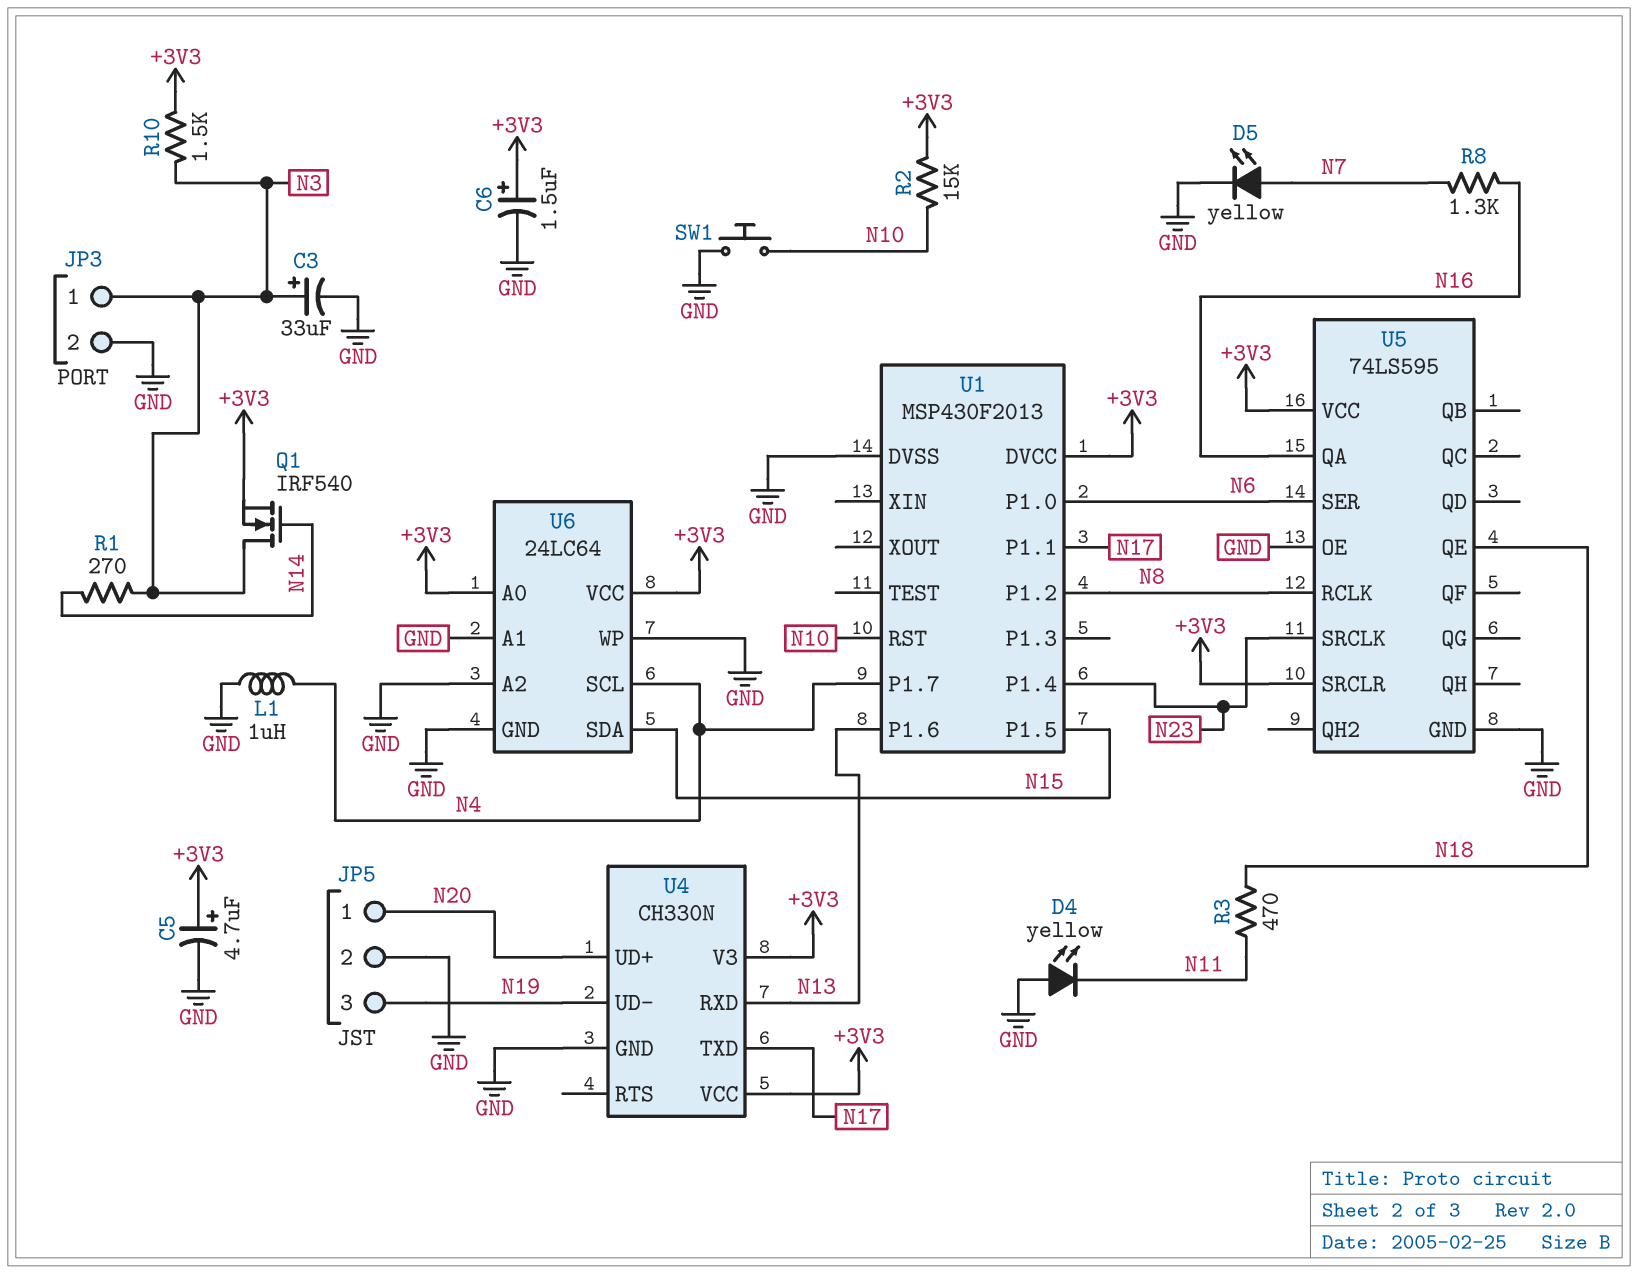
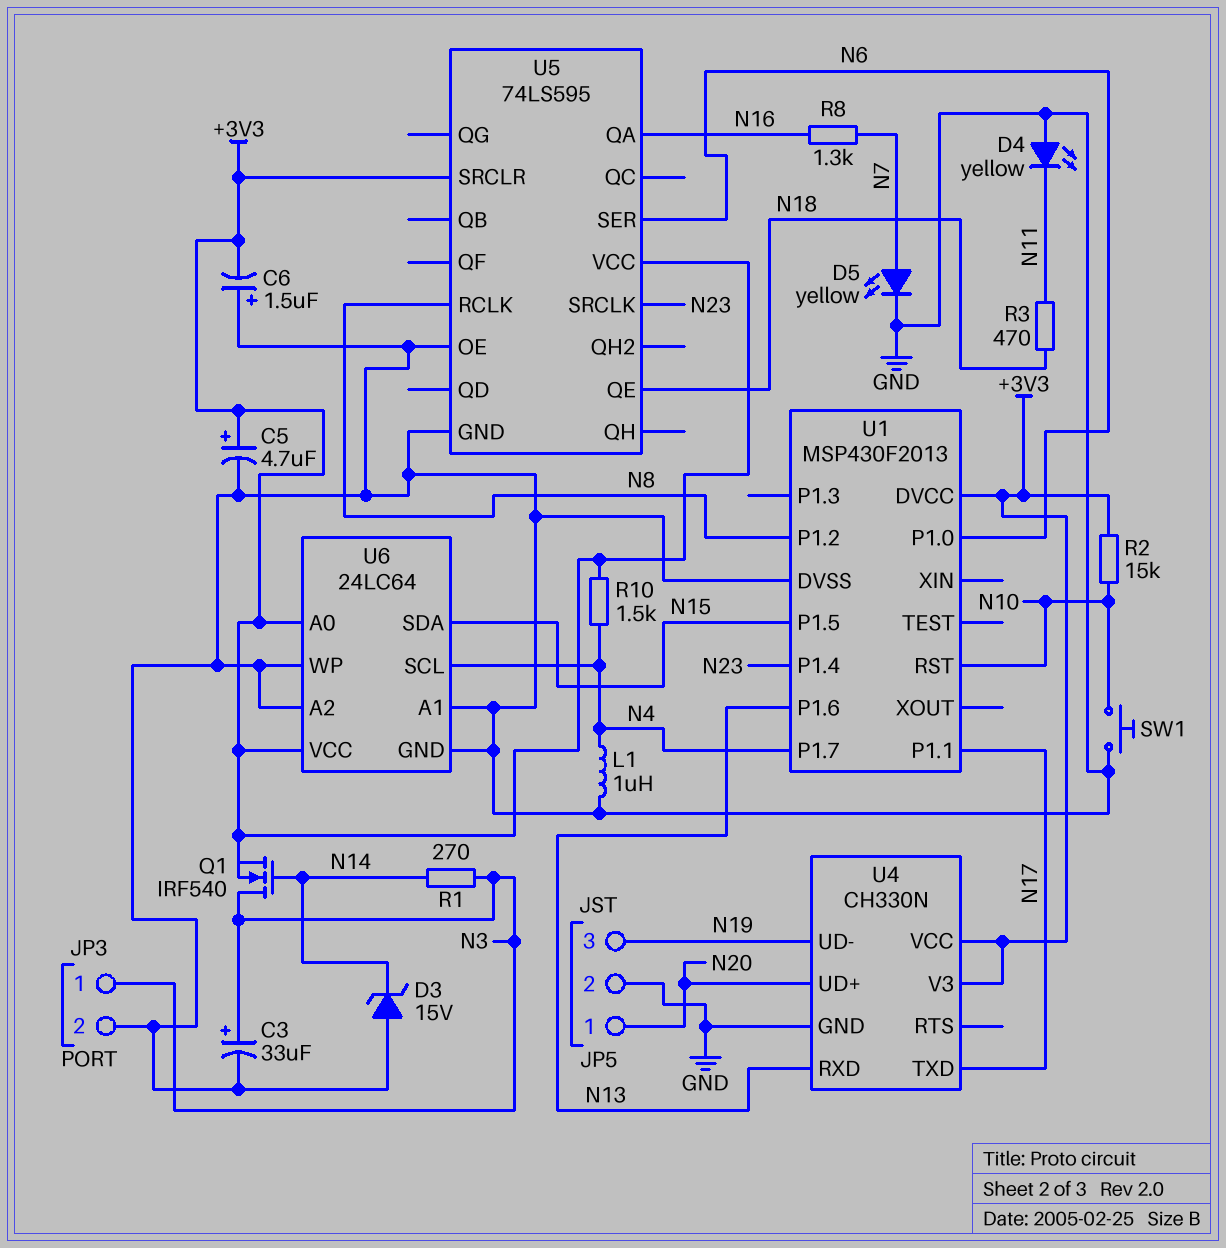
C6: 1.5uF (plus +3V3, minus GND) -> 1.5uF (plus GND, minus +3V3)
D3: none -> zener 15V (A GND, K N14)
R10: 1.5k (+3V3, N3) -> 1.5k (+3V3, N4)

